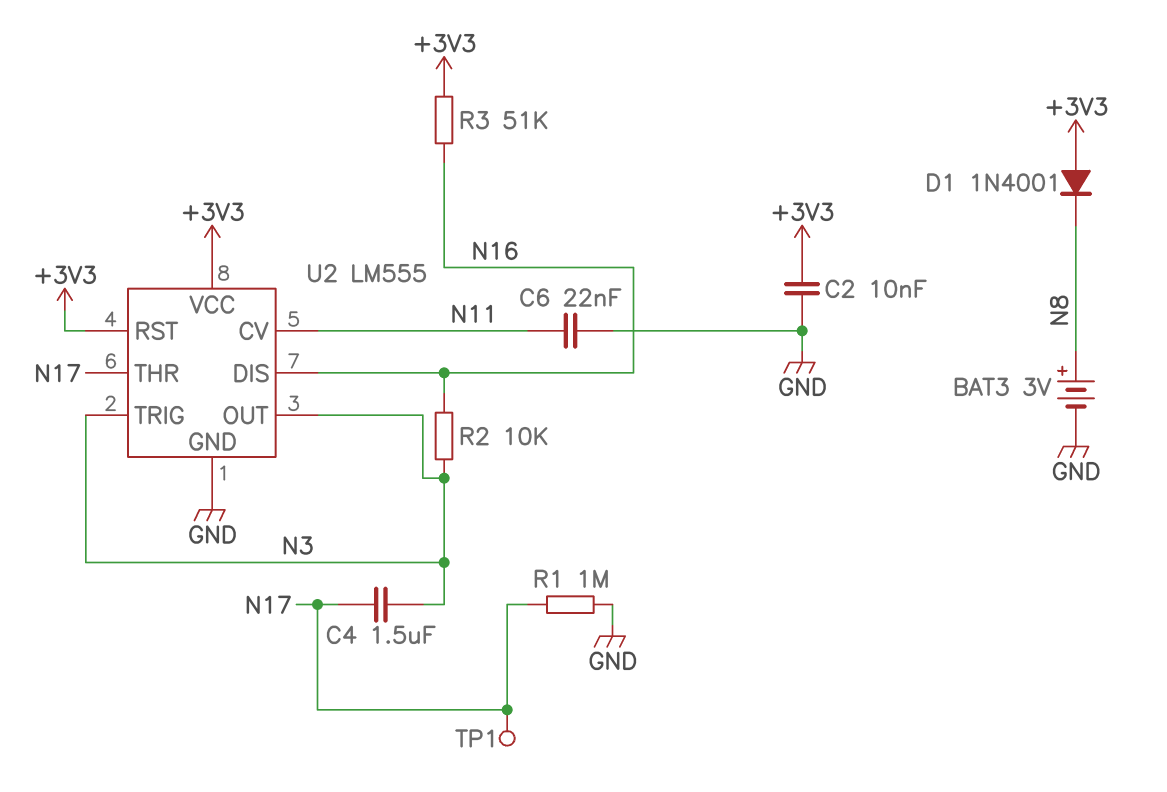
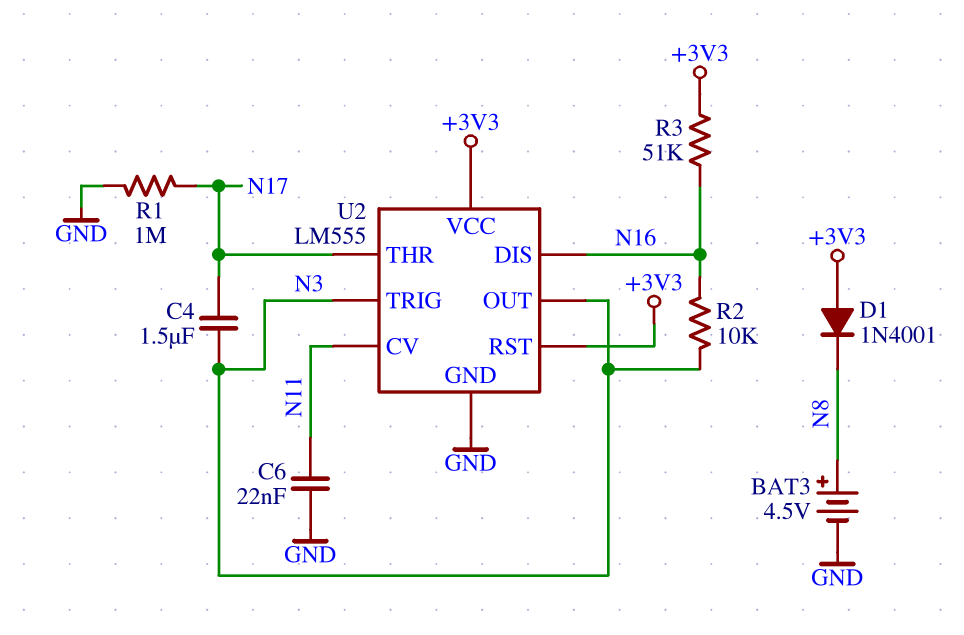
BAT3: 3V (plus N8, minus GND) -> 4.5V (plus N8, minus GND)
C2: 10nF (+3V3, GND) -> none
TP1: test point (N17) -> none

